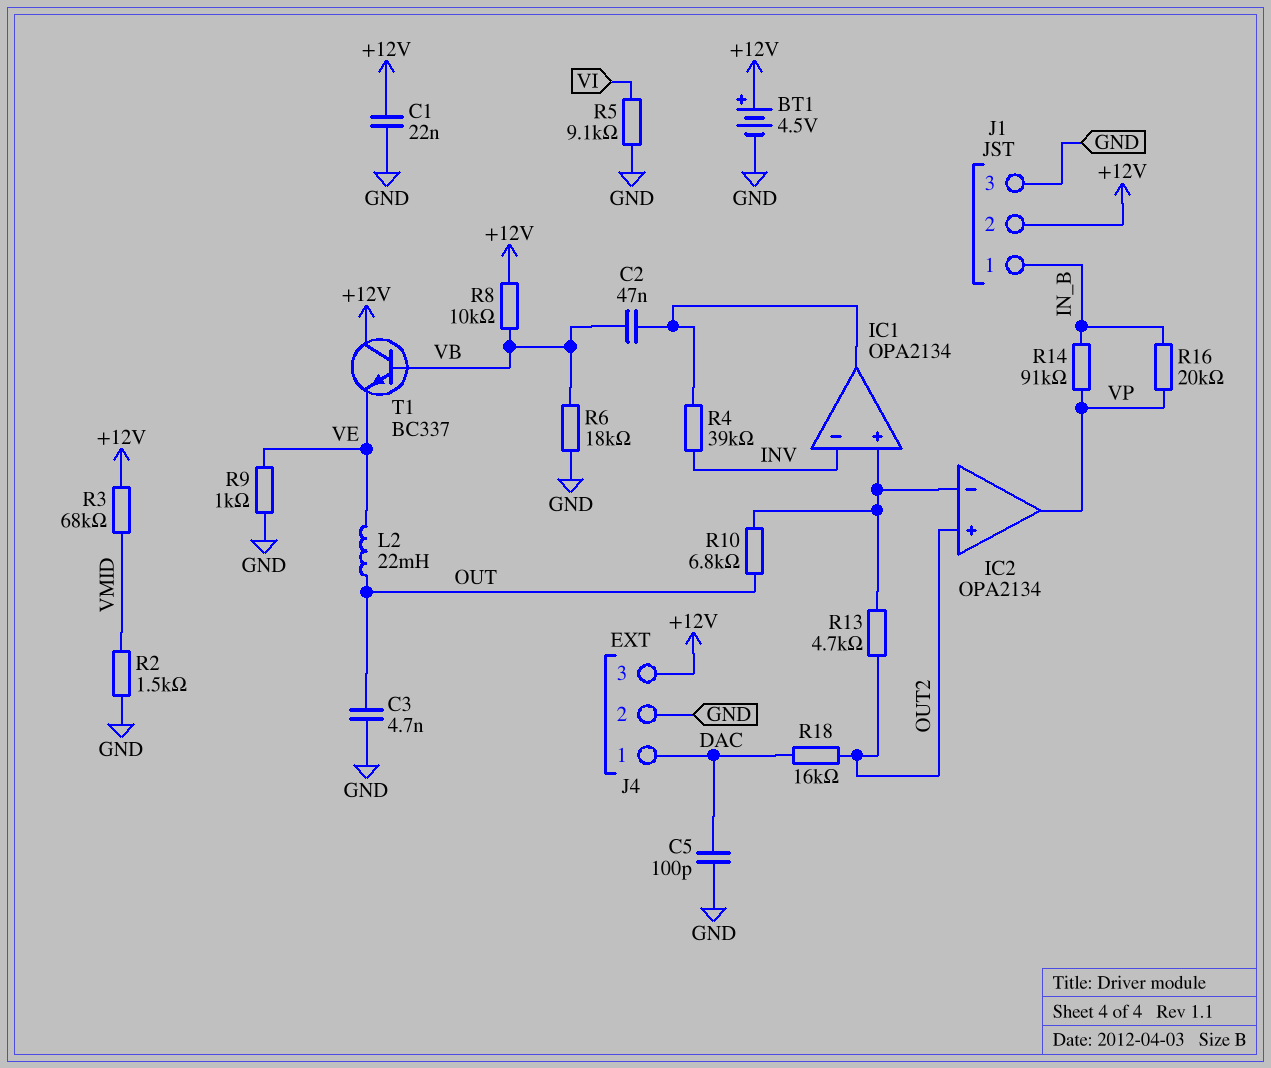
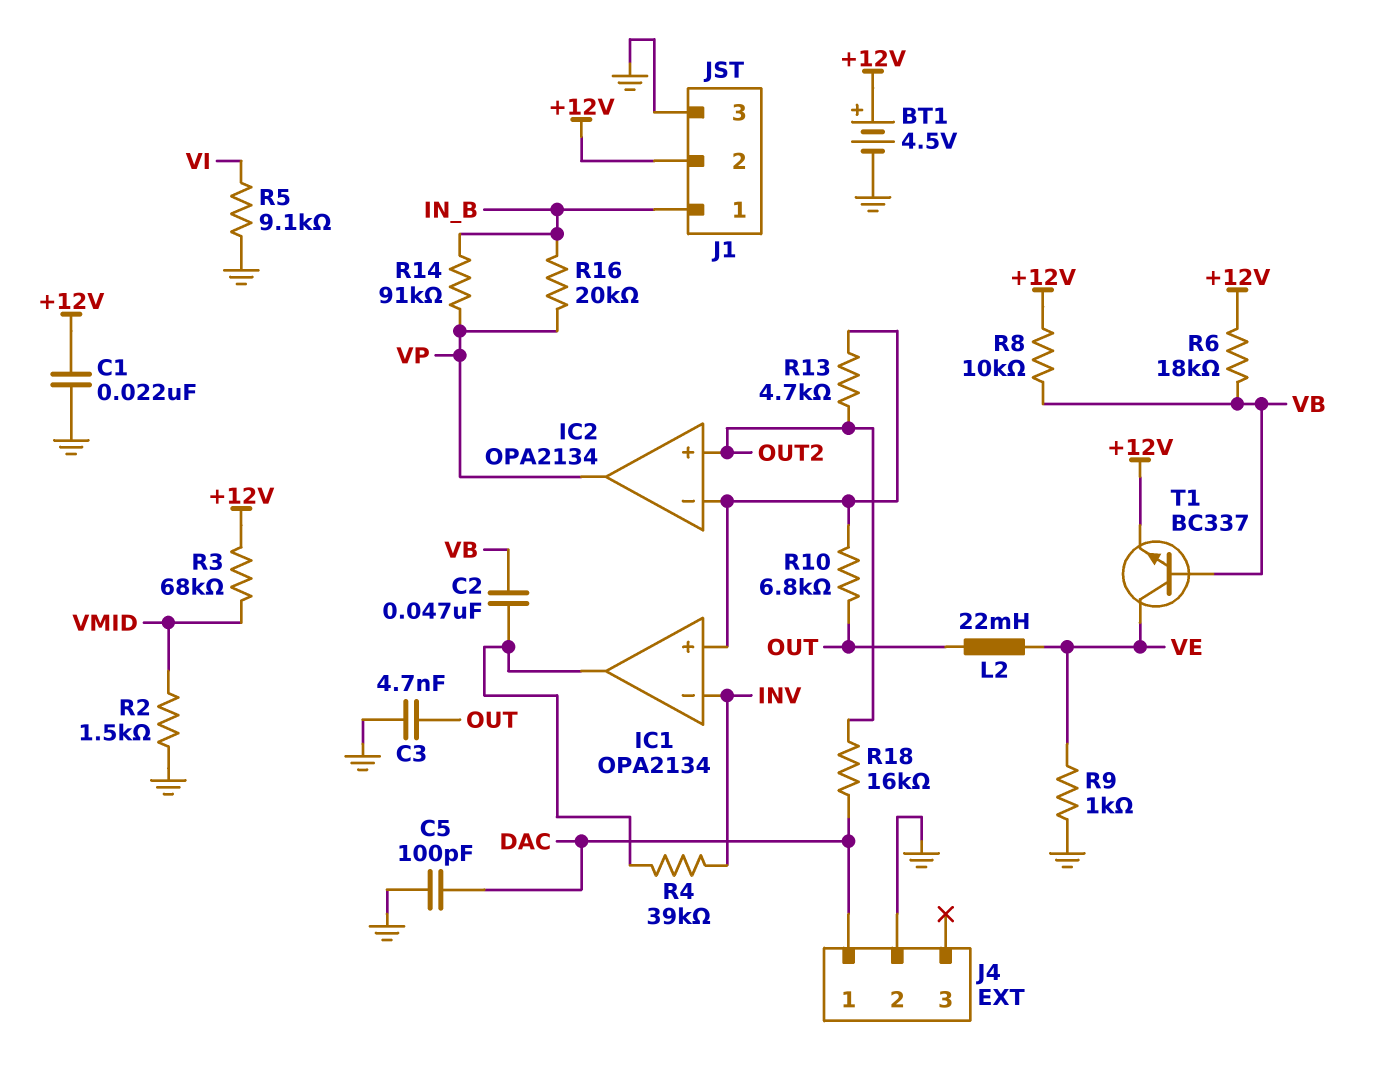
J4 pin 3: +12V -> none
R6: 18k (GND, VB) -> 18k (+12V, VB)
T1: NPN BC337 (B VB, C +12V, E VE) -> NPN BC337 (B VB, C VE, E +12V)

